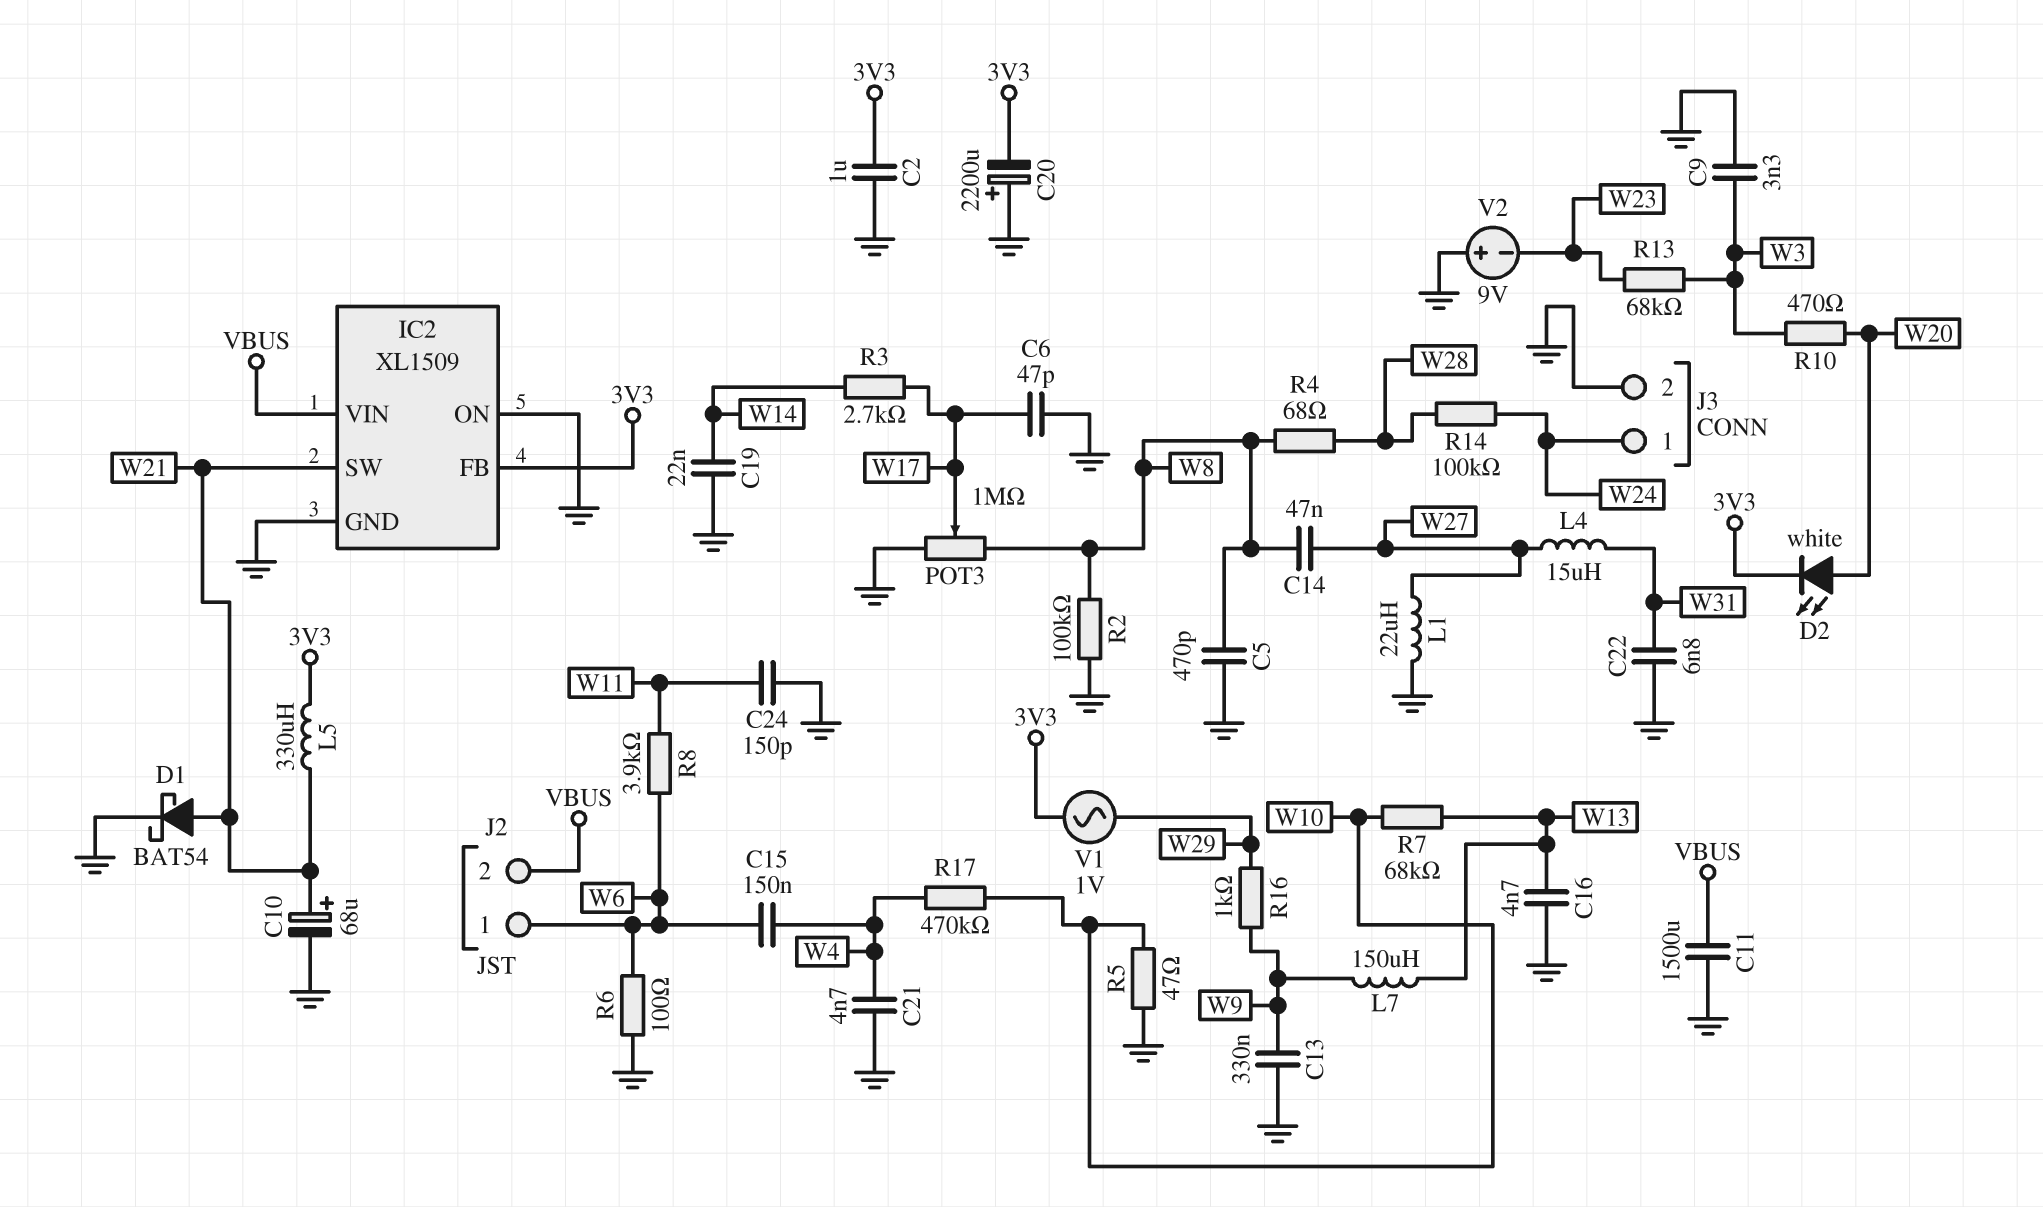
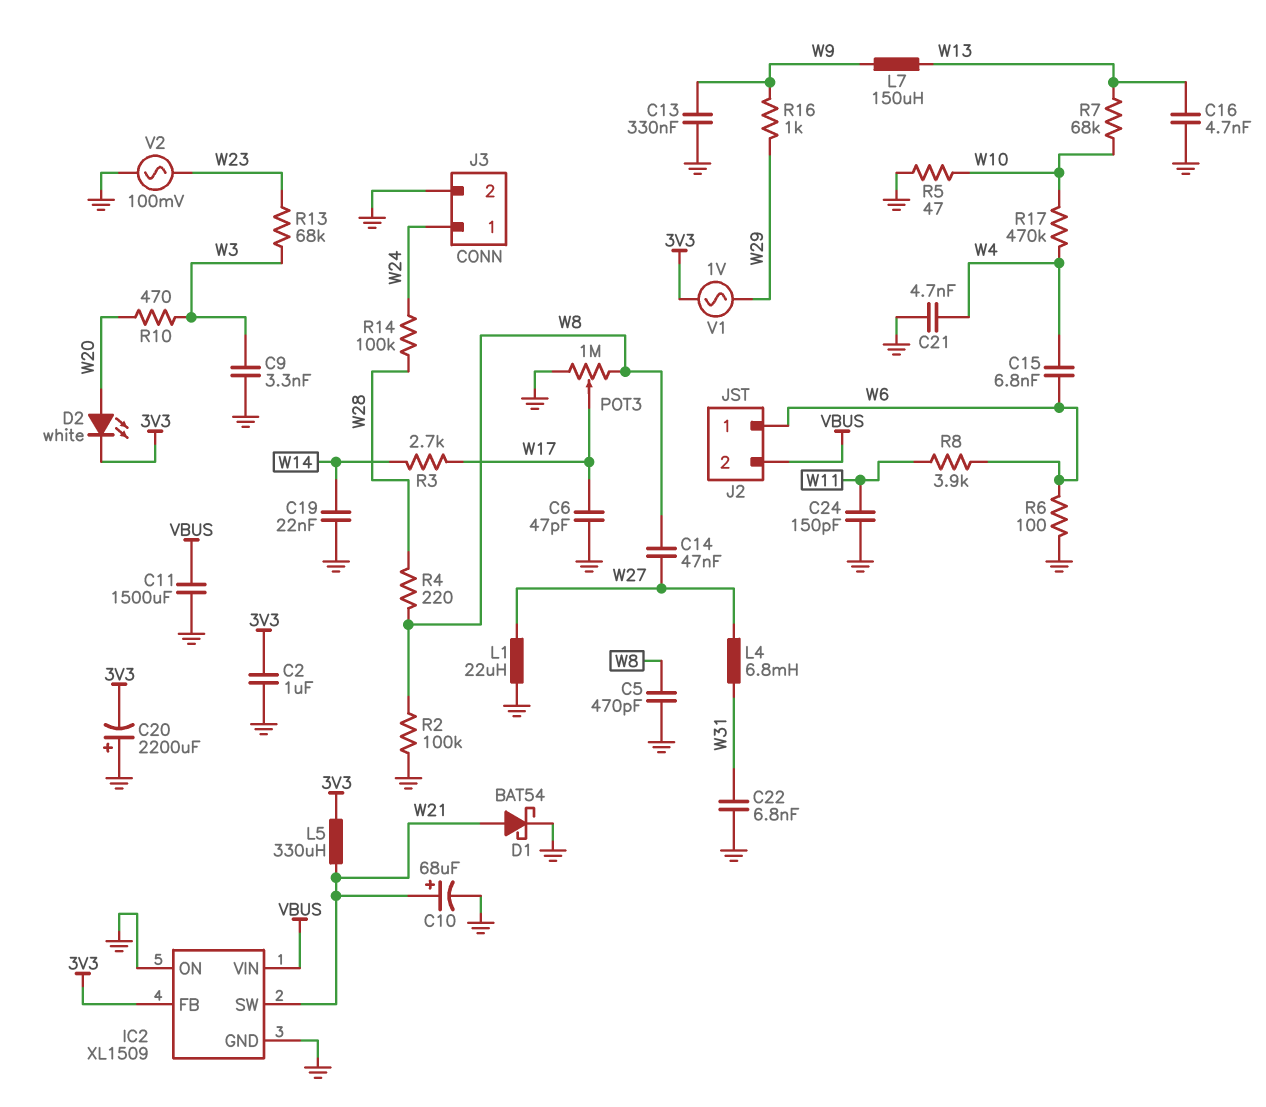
C15: 150nF (W4, W6) -> 6.8nF (W4, W6)
L4: 15uH (W27, W31) -> 6.8mH (W27, W31)
R4: 68 (W8, W28) -> 220 (W8, W28)
V2: 9V (plus GND, minus W23) -> AC 100mV (GND, W23)

